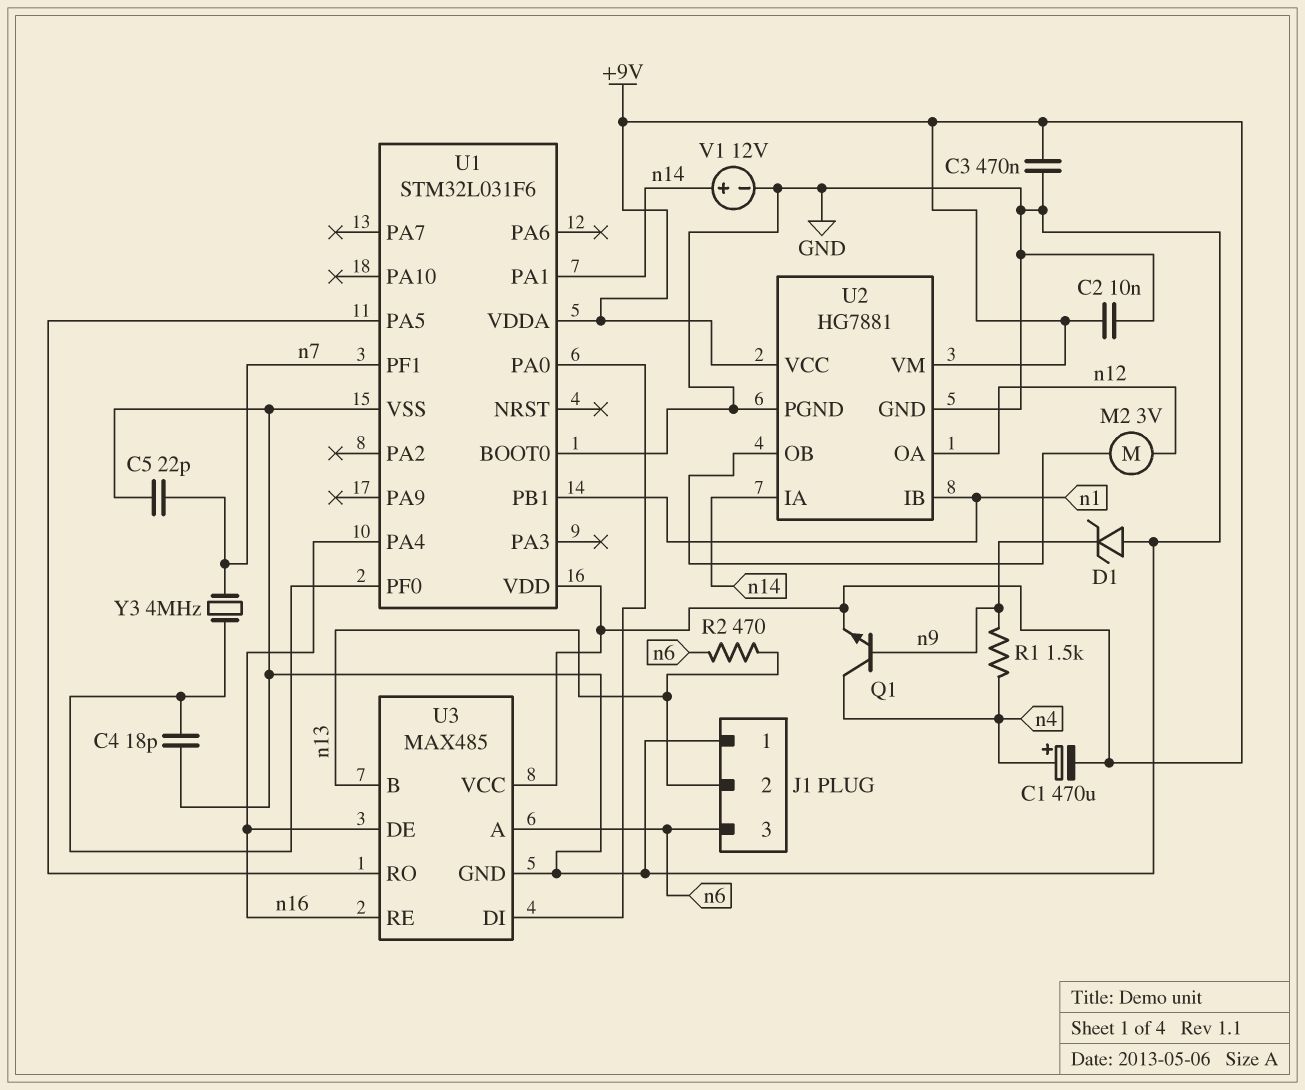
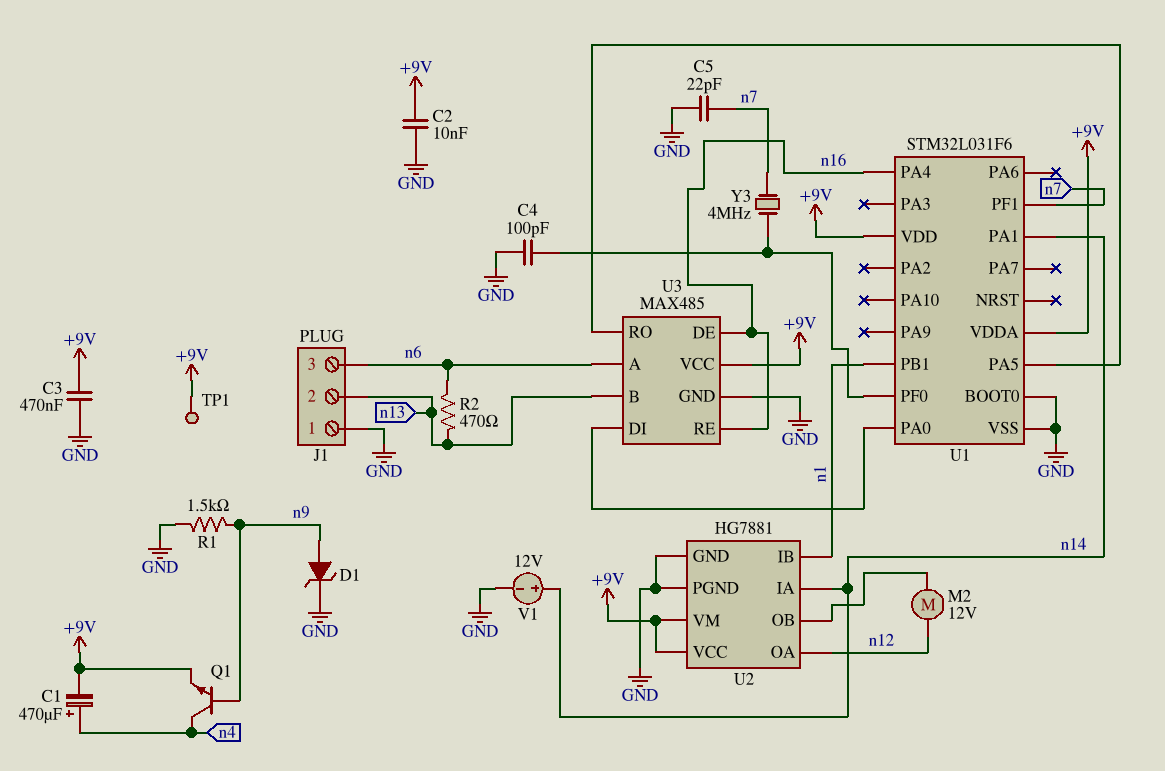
C4: 18pF (GND, U1/PF0) -> 100pF (GND, U1/PF0)
D1: zener (A GND, K n9) -> zener (A n9, K GND)
M2: motor 3V (U2/OB, n12) -> motor 12V (U2/OB, n12)
R1: 1.5k (n4, n9) -> 1.5k (GND, n9)
TP1: none -> test point (+9V)

